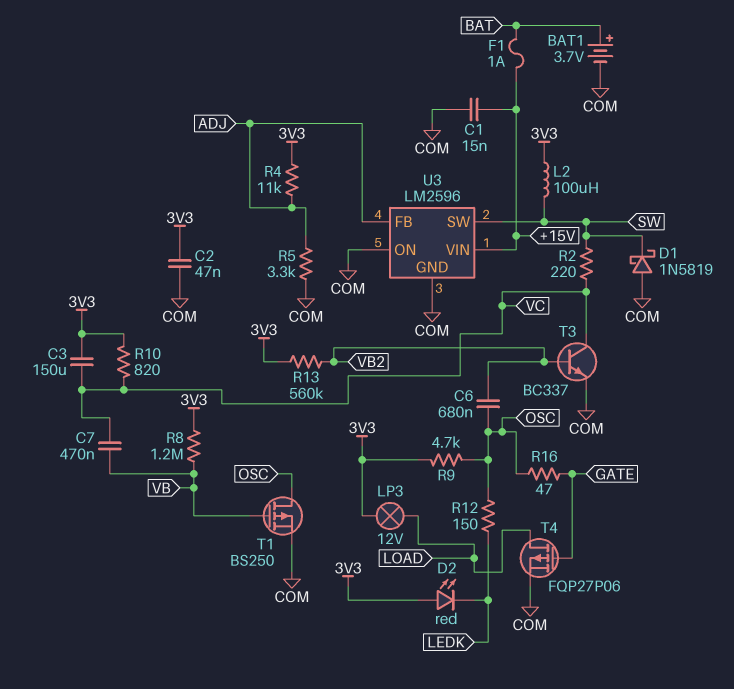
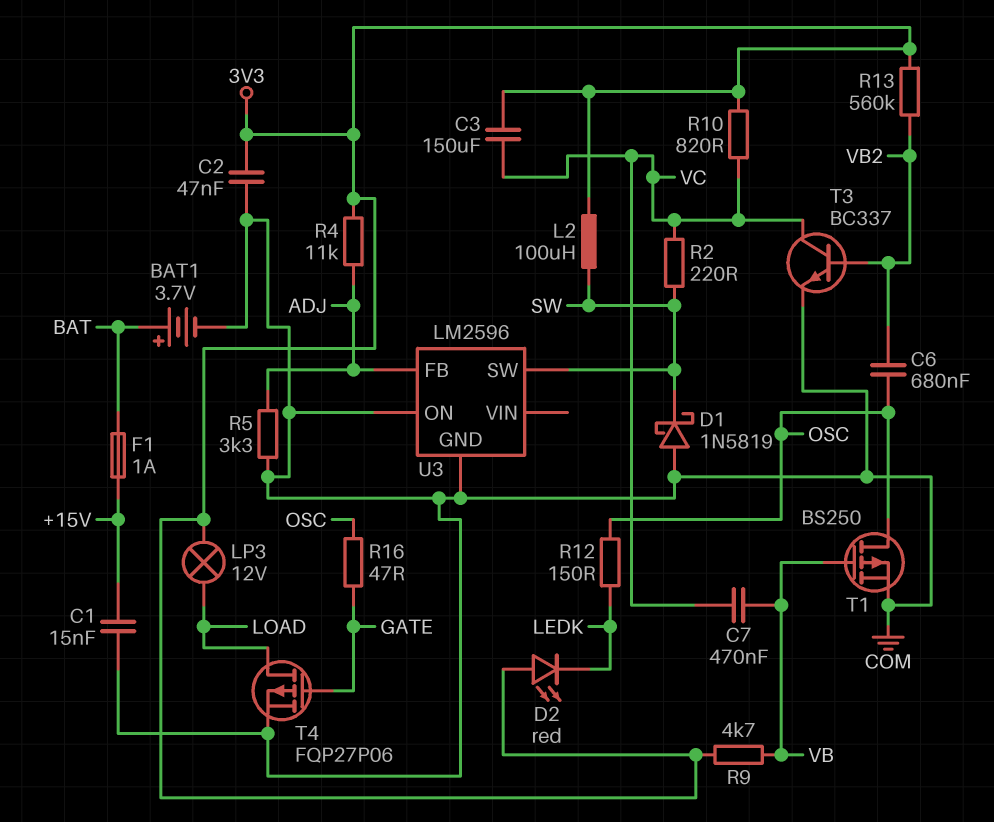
R8: 1.2M (3V3, VB) -> none
R9: 4.7k (3V3, OSC) -> 4.7k (3V3, VB)
U3 pin VIN: +15V -> none

